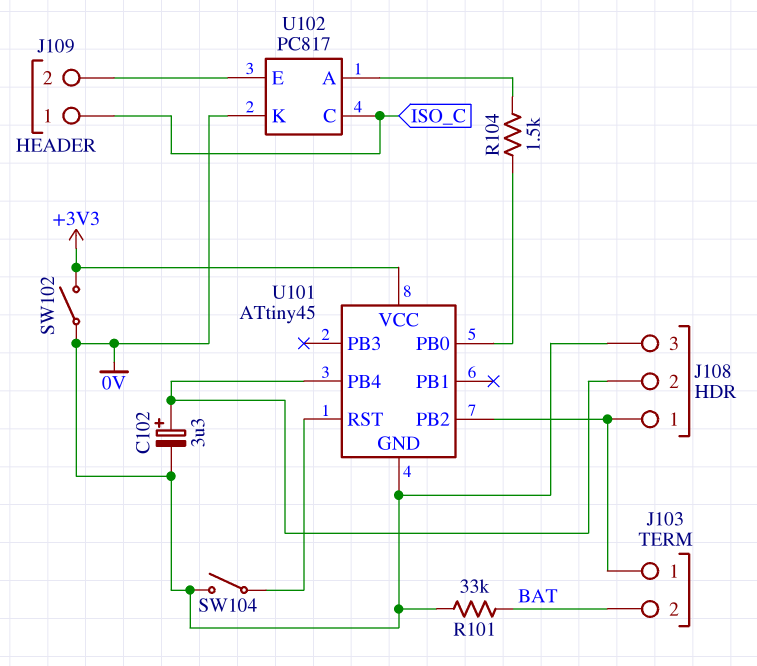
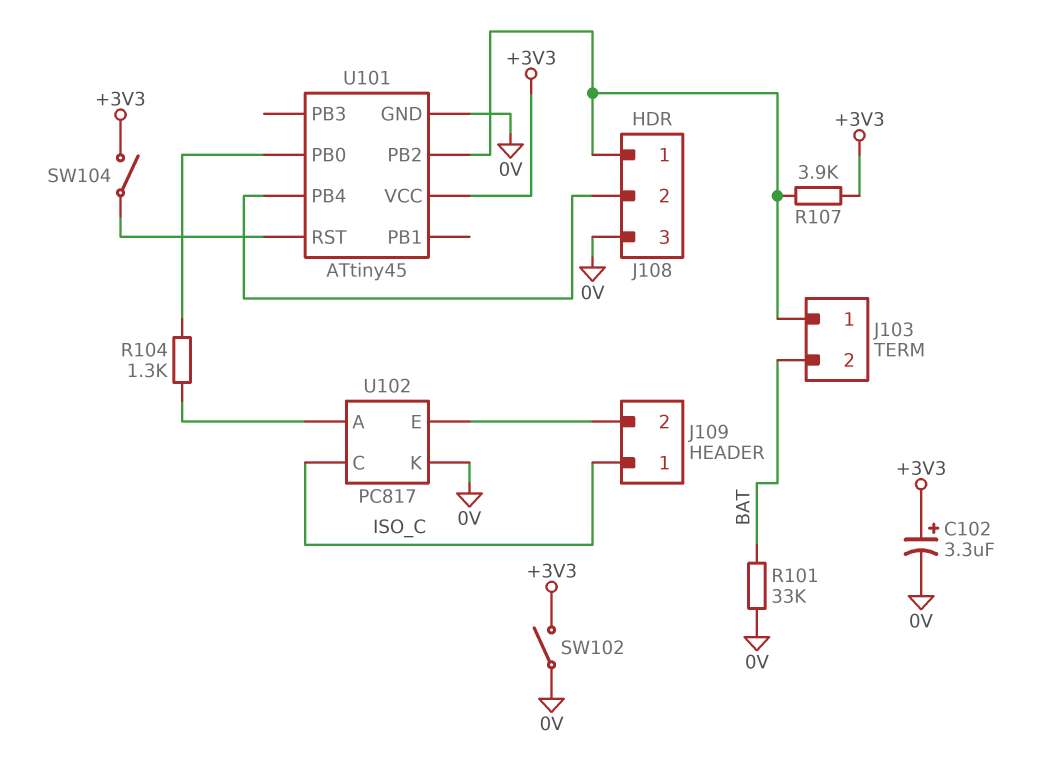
C102: 3.3uF (plus J108/2, minus 0V) -> 3.3uF (plus +3V3, minus 0V)
R104: 1.5k (U101/PB0, U102/A) -> 1.3k (U101/PB0, U102/A)
R107: none -> 3.9k (+3V3, J103/1)
SW104: switch (0V, U101/RST) -> switch (+3V3, U101/RST)

